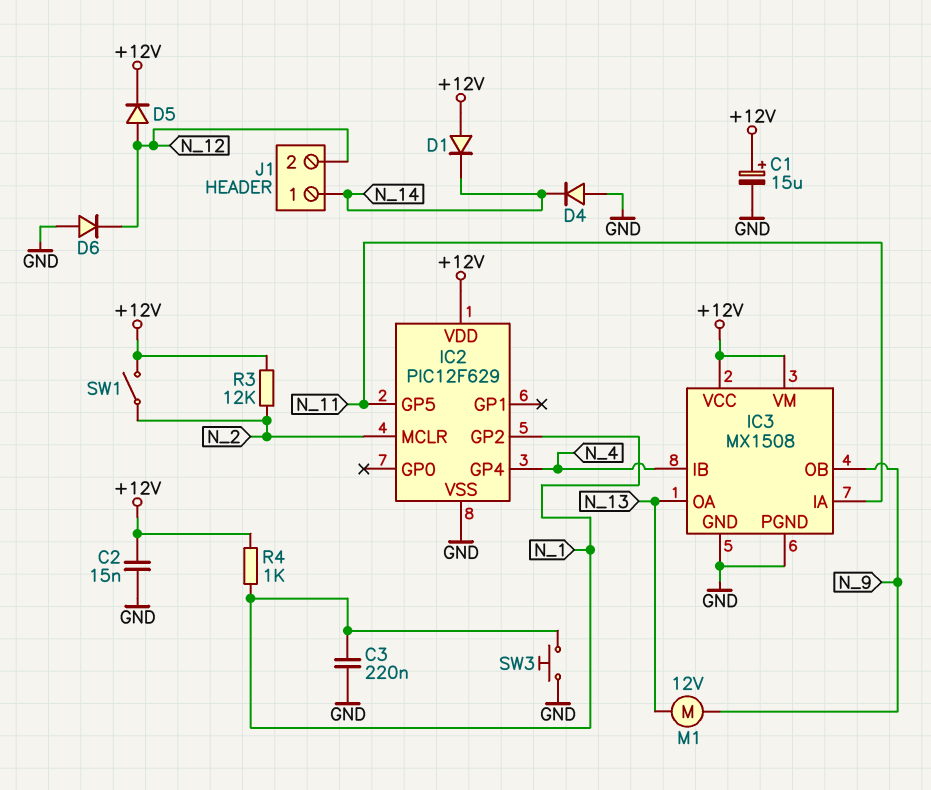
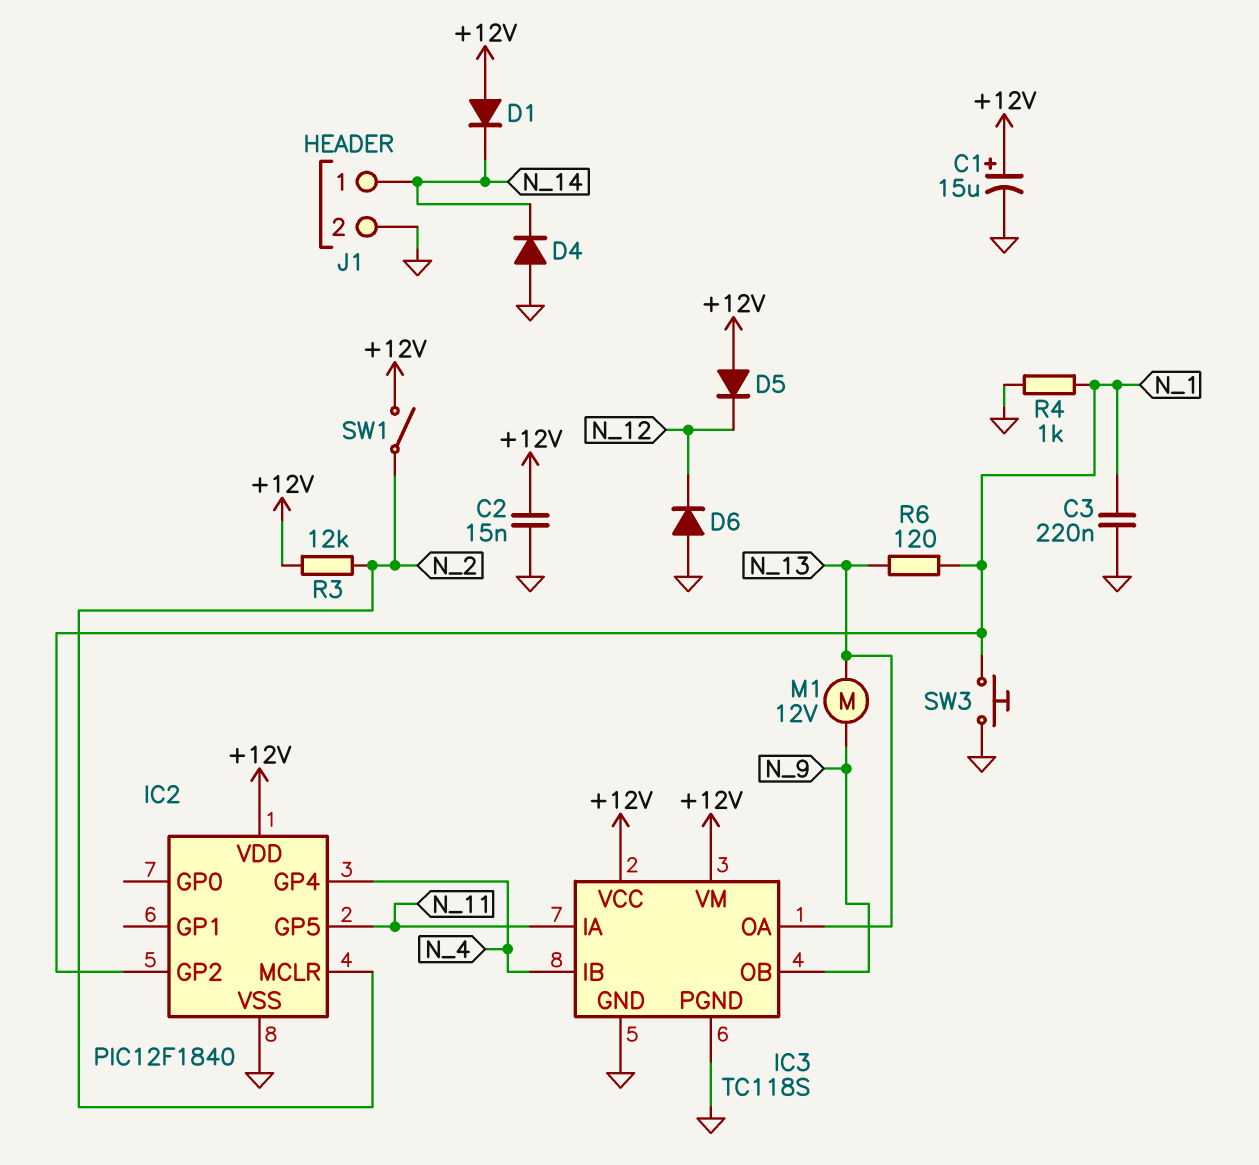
D5: diode (A N_12, K +12V) -> diode (A +12V, K N_12)
IC2: PIC12F629 -> PIC12F1840
IC3: MX1508 -> TC118S
J1 pin 2: N_12 -> GND
R4: 1k (+12V, N_1) -> 1k (GND, N_1)
R6: none -> 120 (N_1, N_13)

